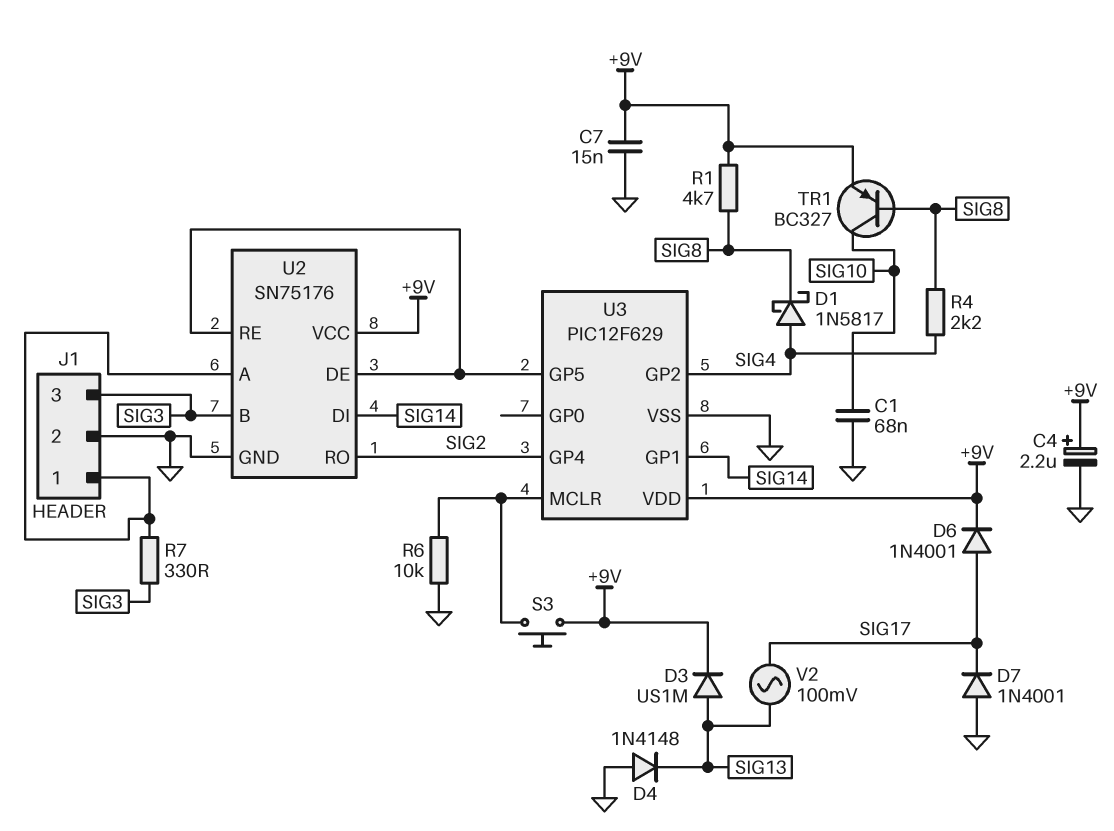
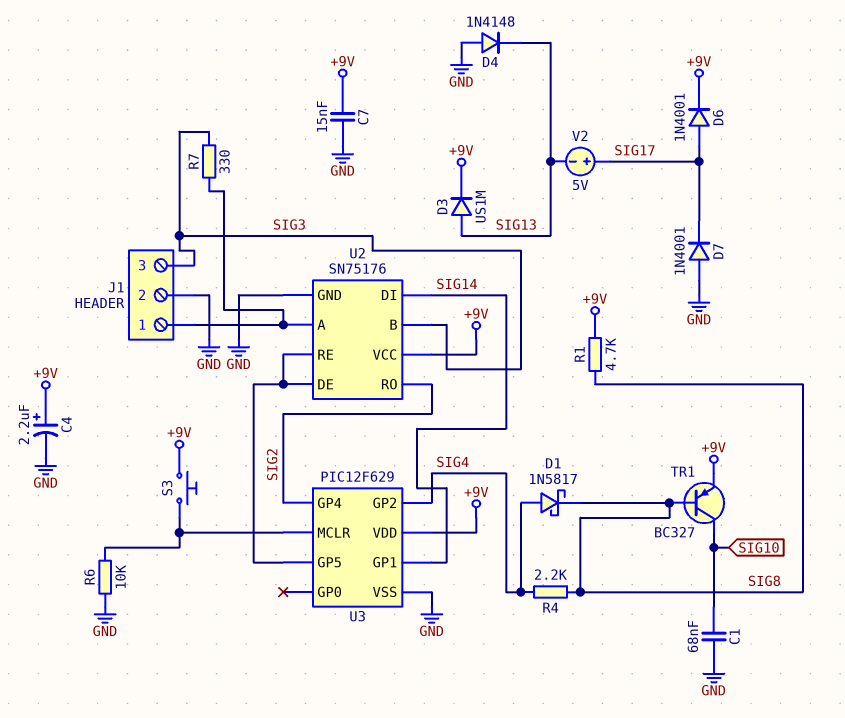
V2: AC 100mV (SIG13, SIG17) -> 5V (plus SIG17, minus SIG13)

